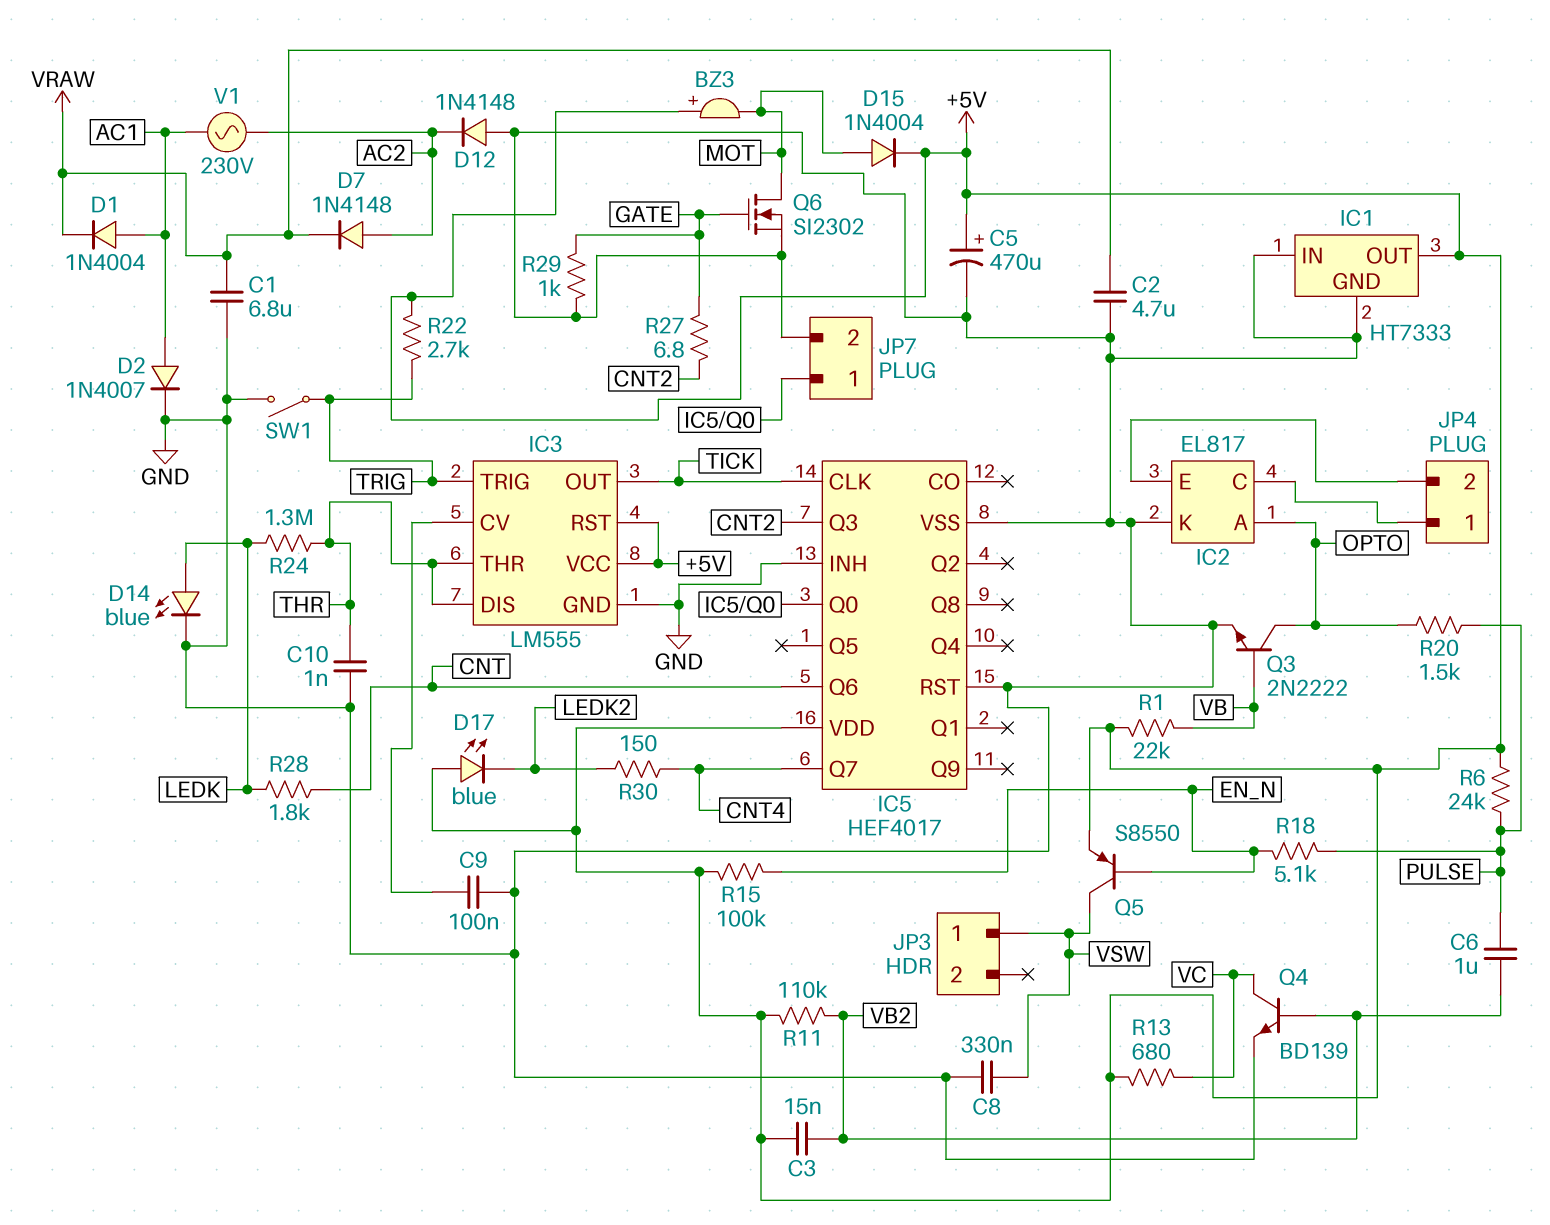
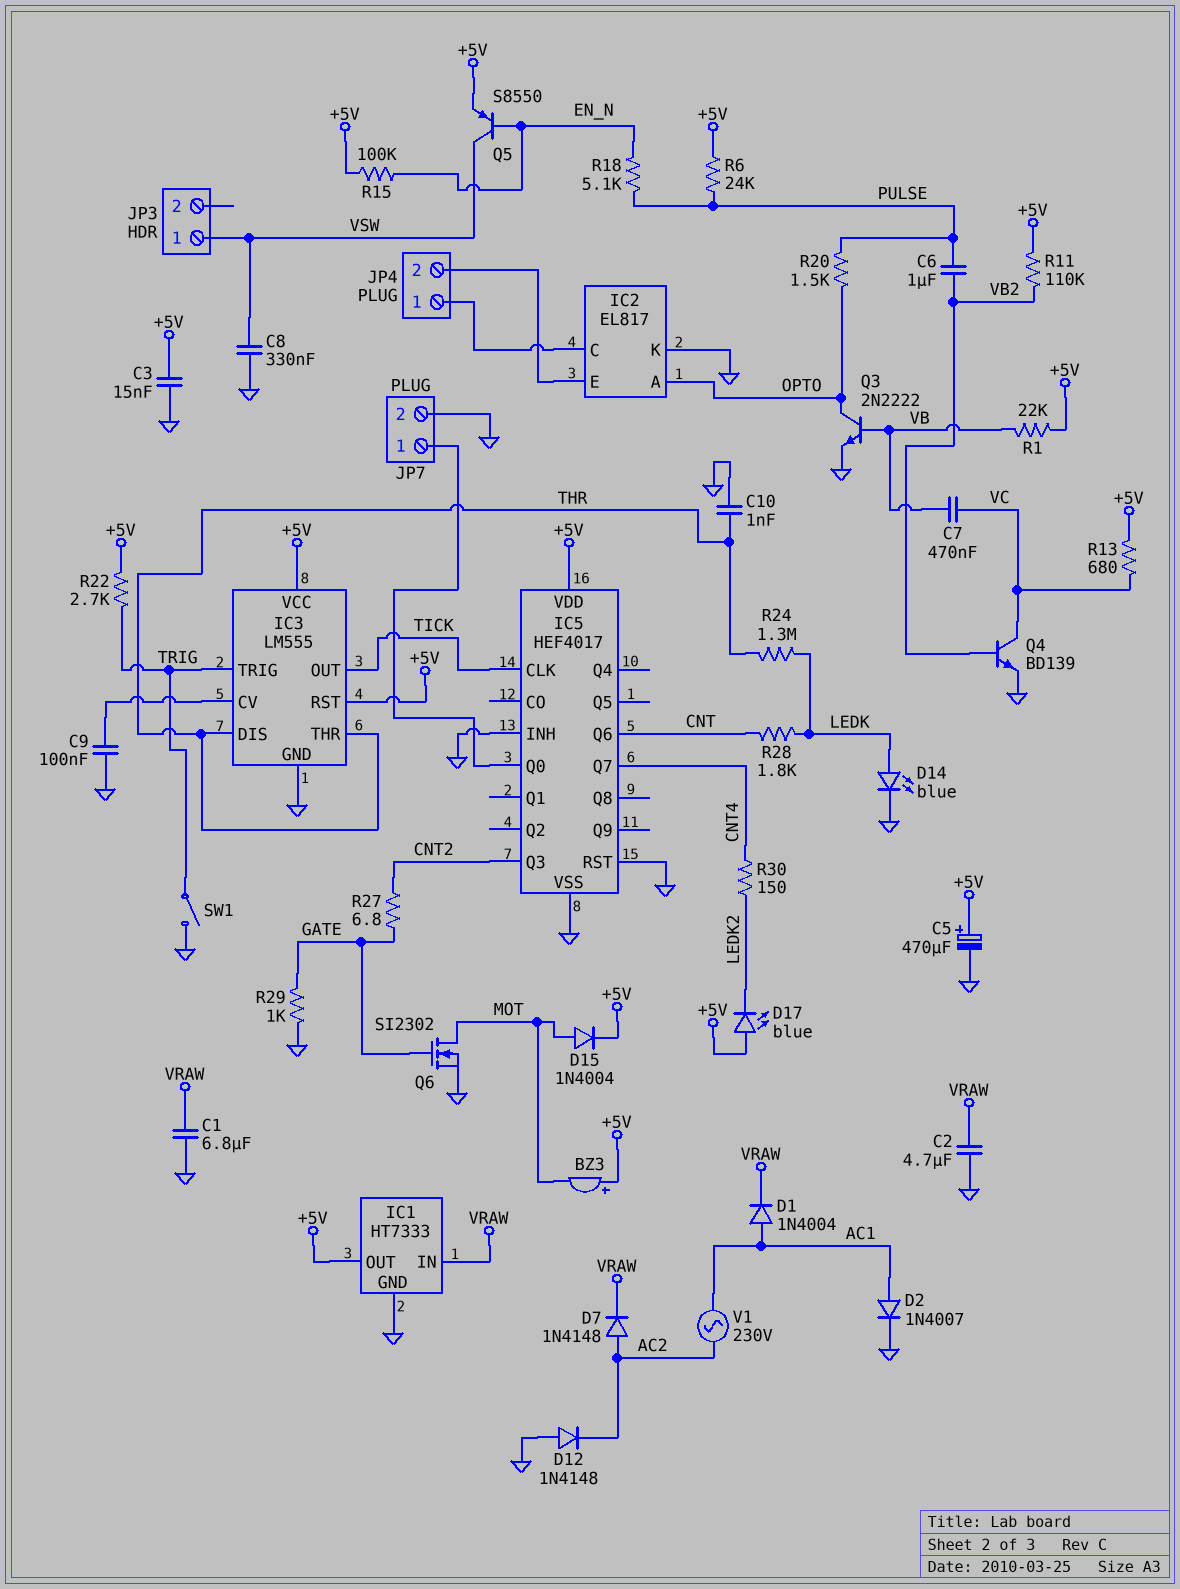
C3: 15nF (+5V, VB2) -> 15nF (+5V, GND)
C7: none -> 470nF (VB, VC)
IC1 pin IN: GND -> VRAW

